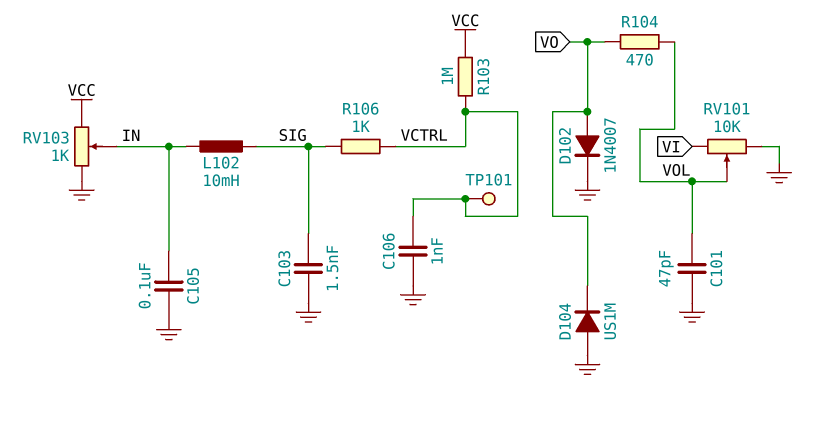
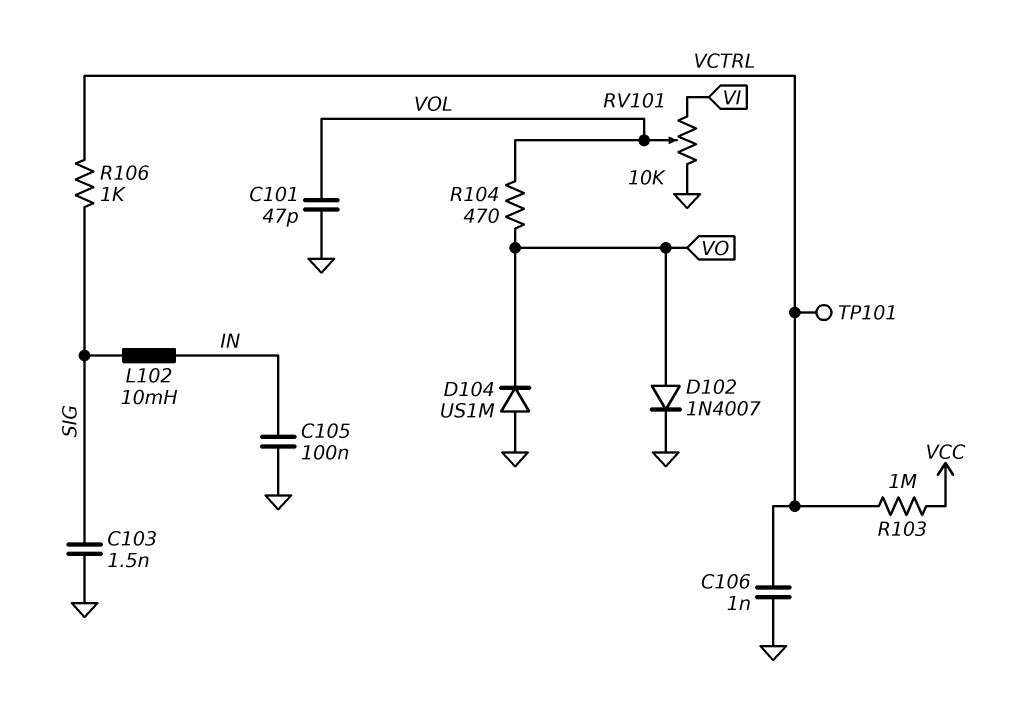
RV103: 1k (GND, VCC, wiper IN) -> none

